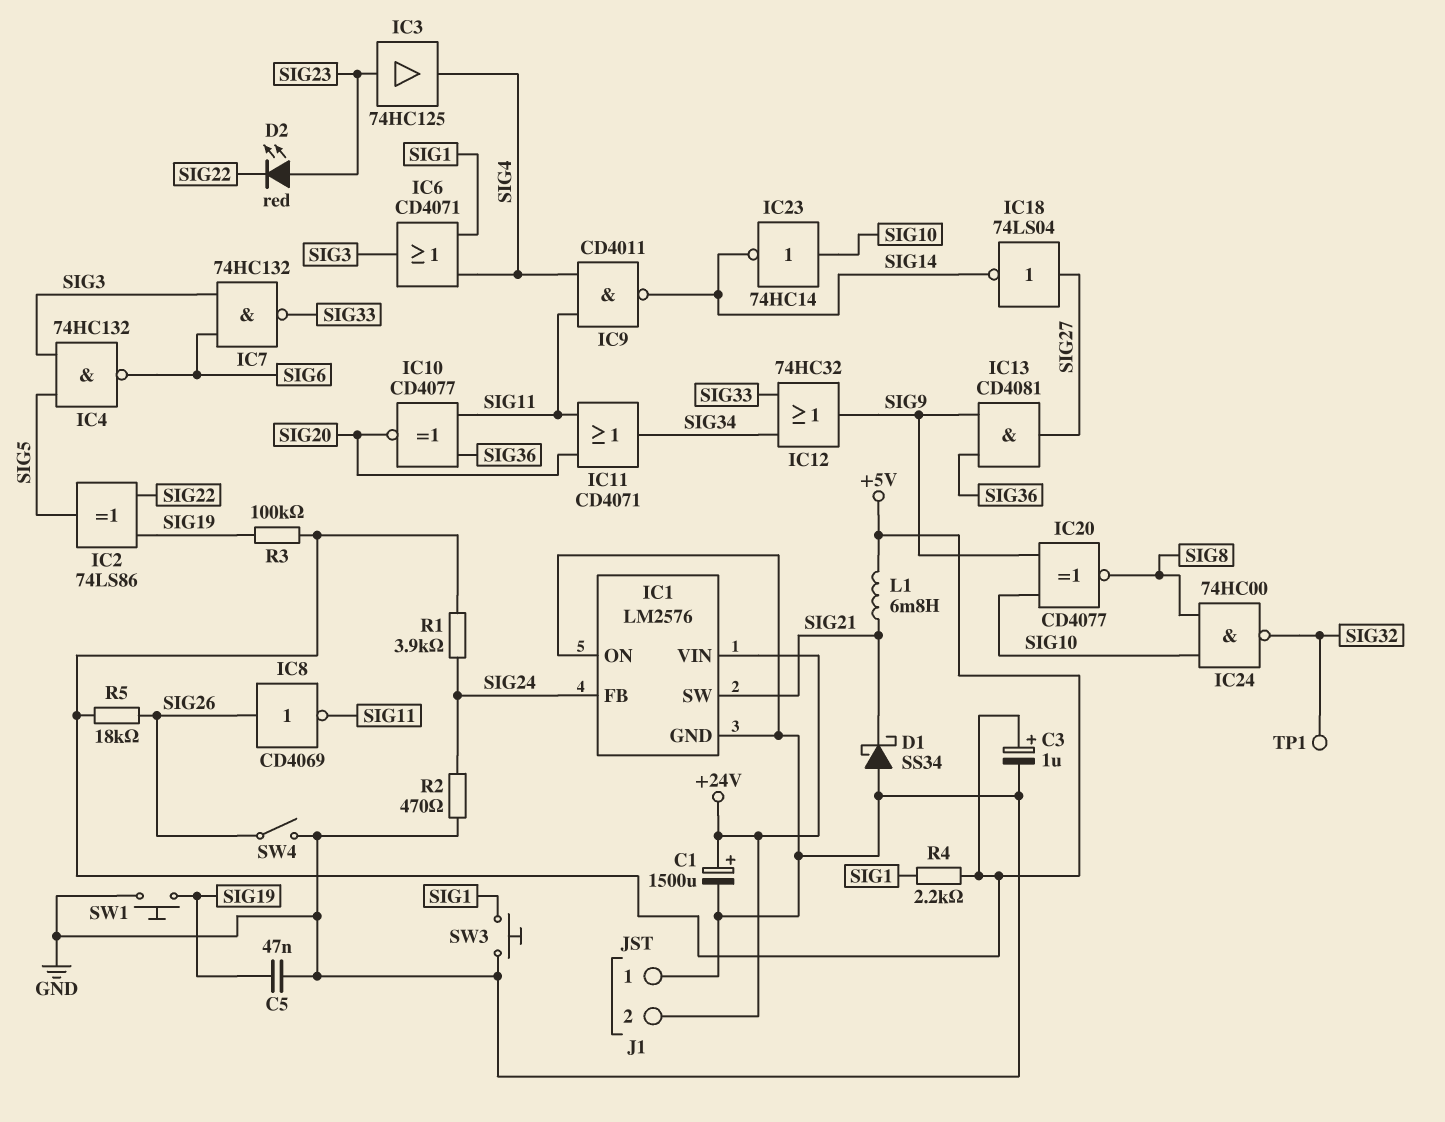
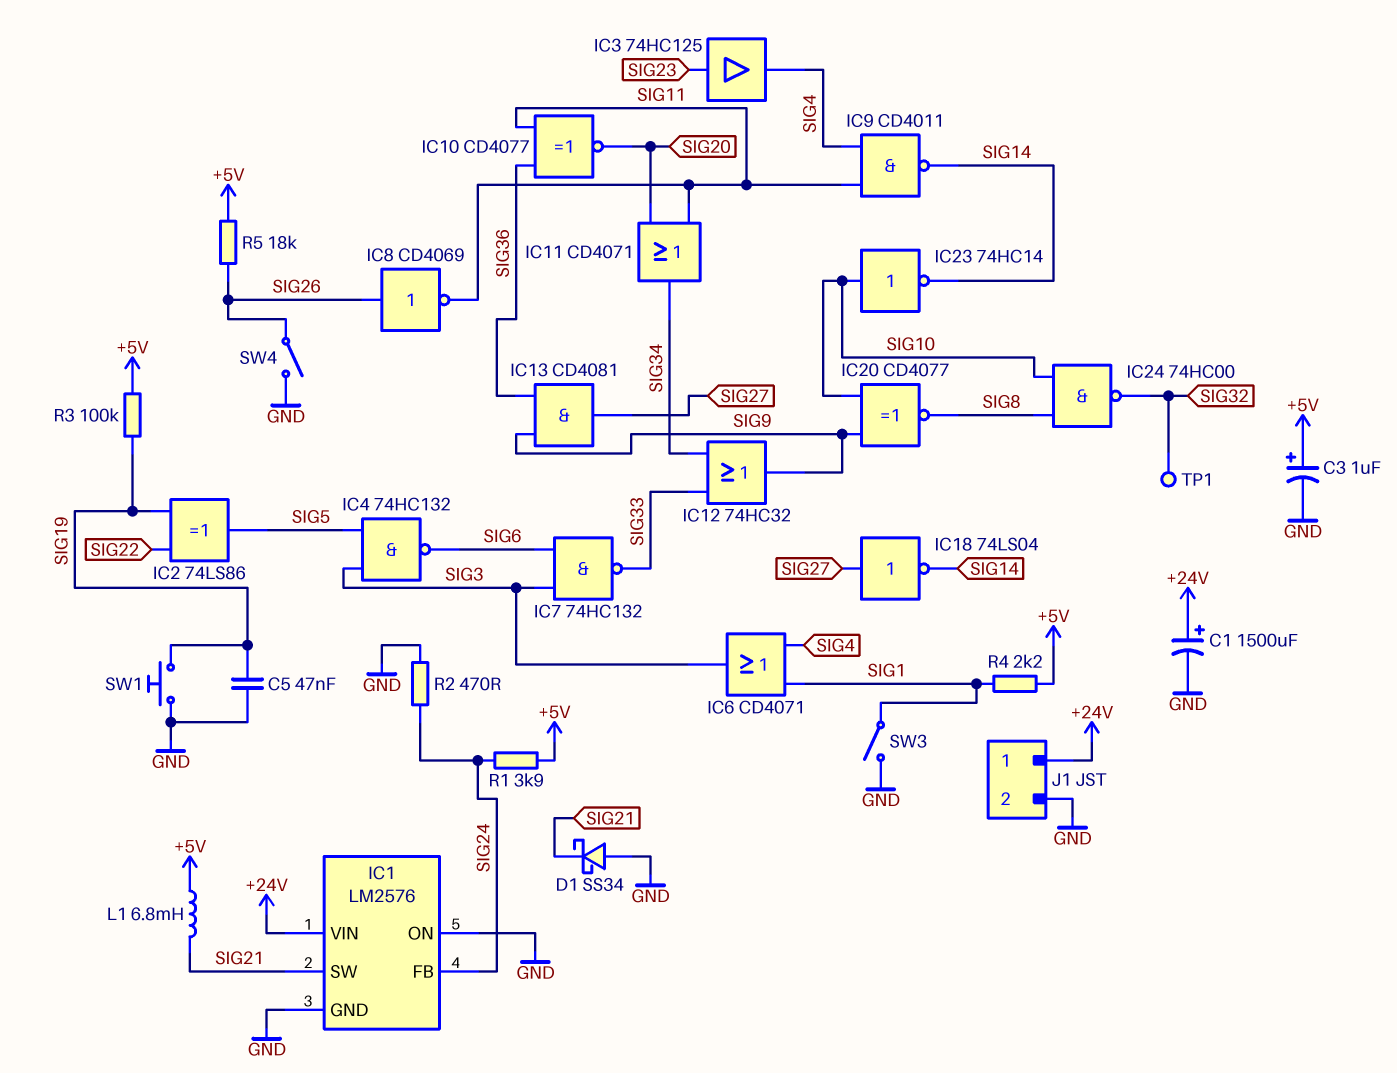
D2: LED red (A SIG23, K SIG22) -> none
J1 pin 1: GND -> +24V
J1 pin 2: +24V -> GND
SW3: button (GND, SIG1) -> switch (GND, SIG1)

